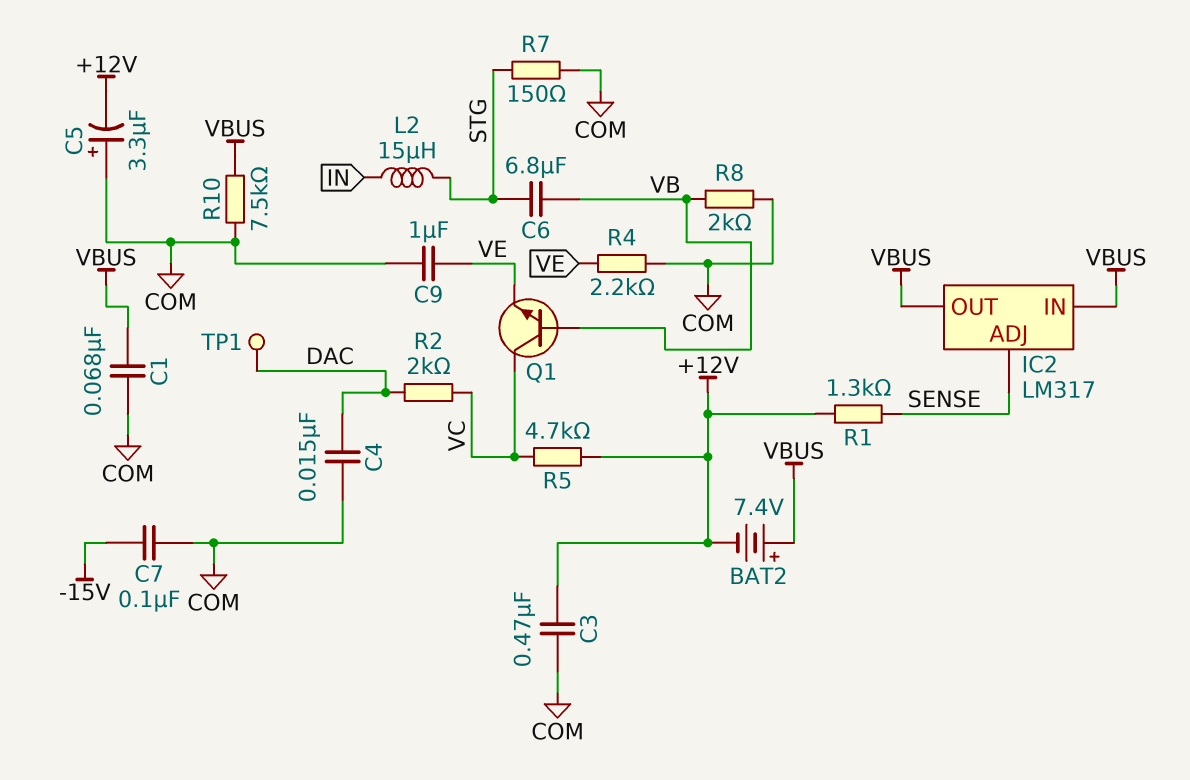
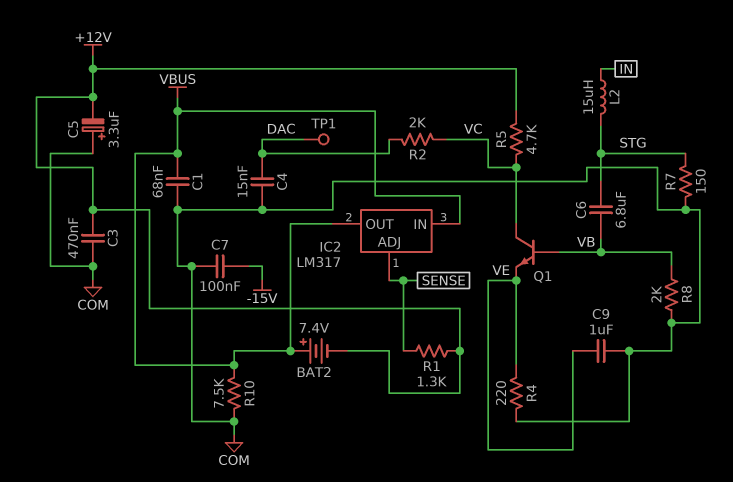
R4: 2.2k (COM, VE) -> 220 (COM, VE)

